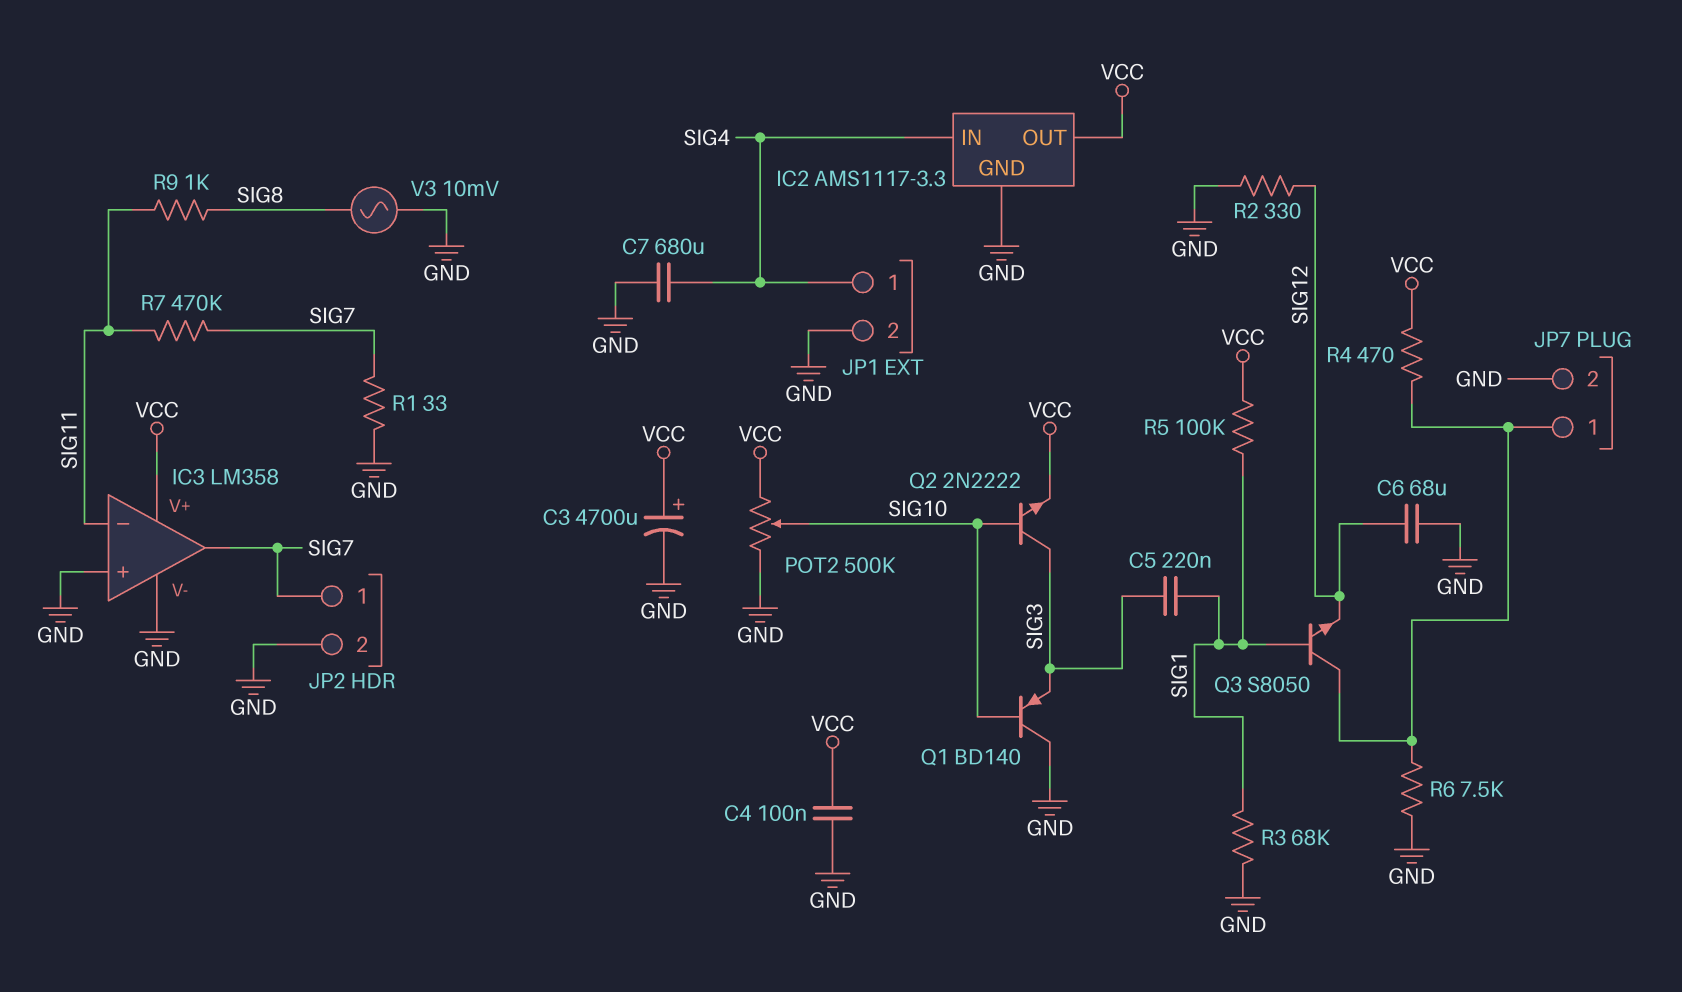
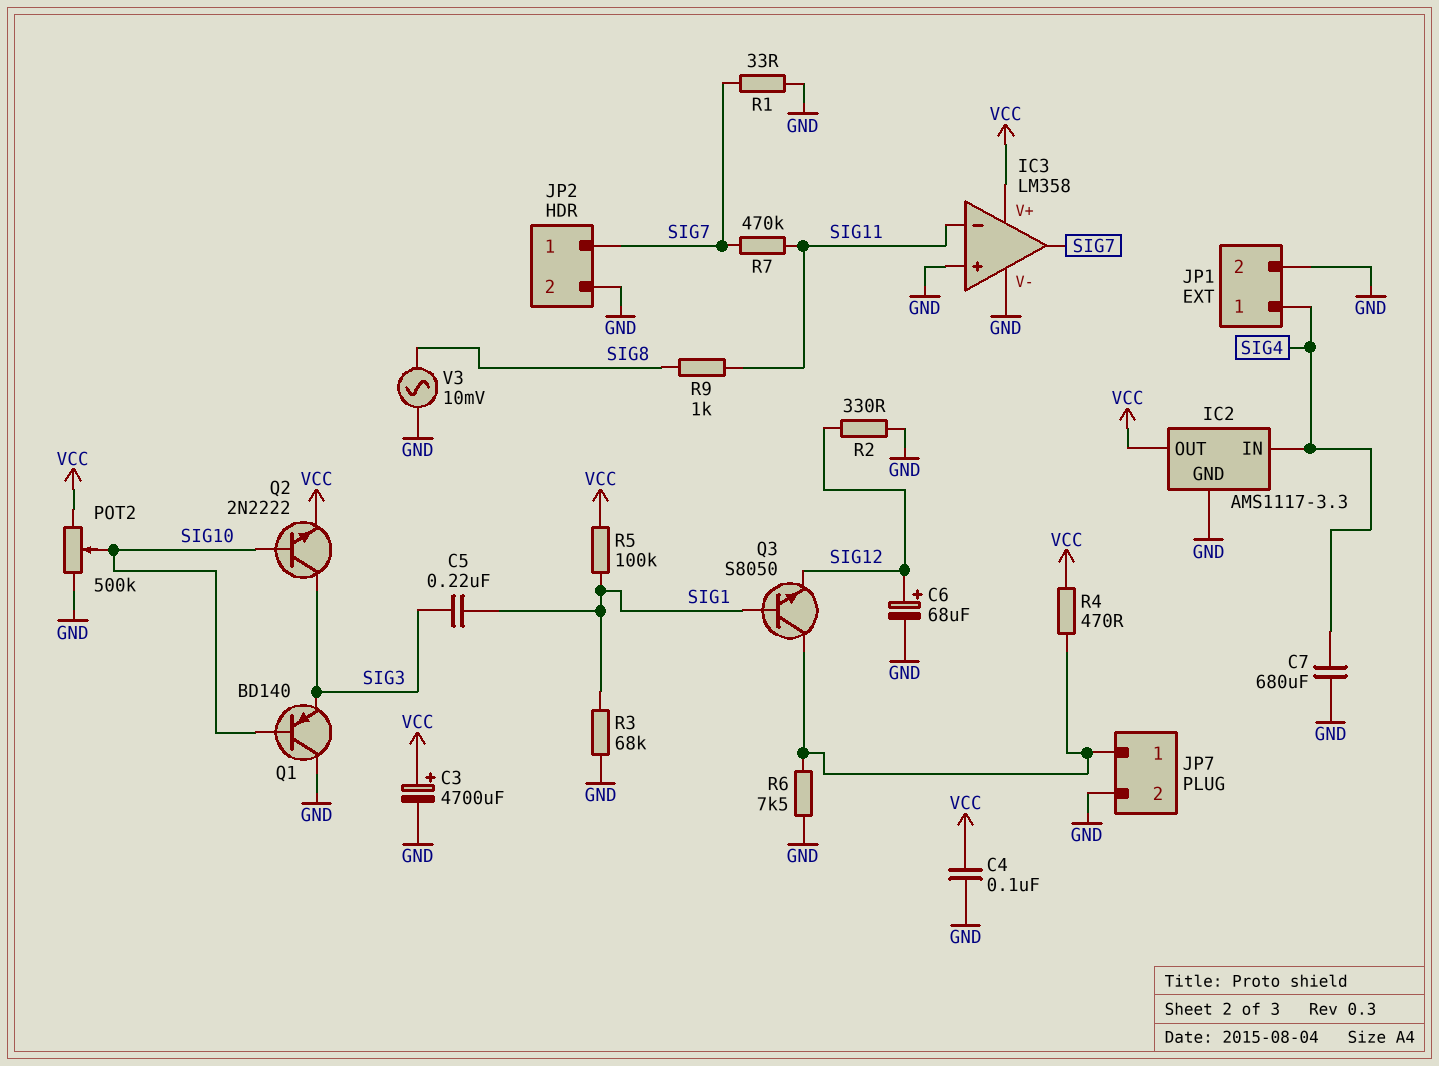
C6: 68uF (GND, SIG12) -> 68uF (plus SIG12, minus GND)

